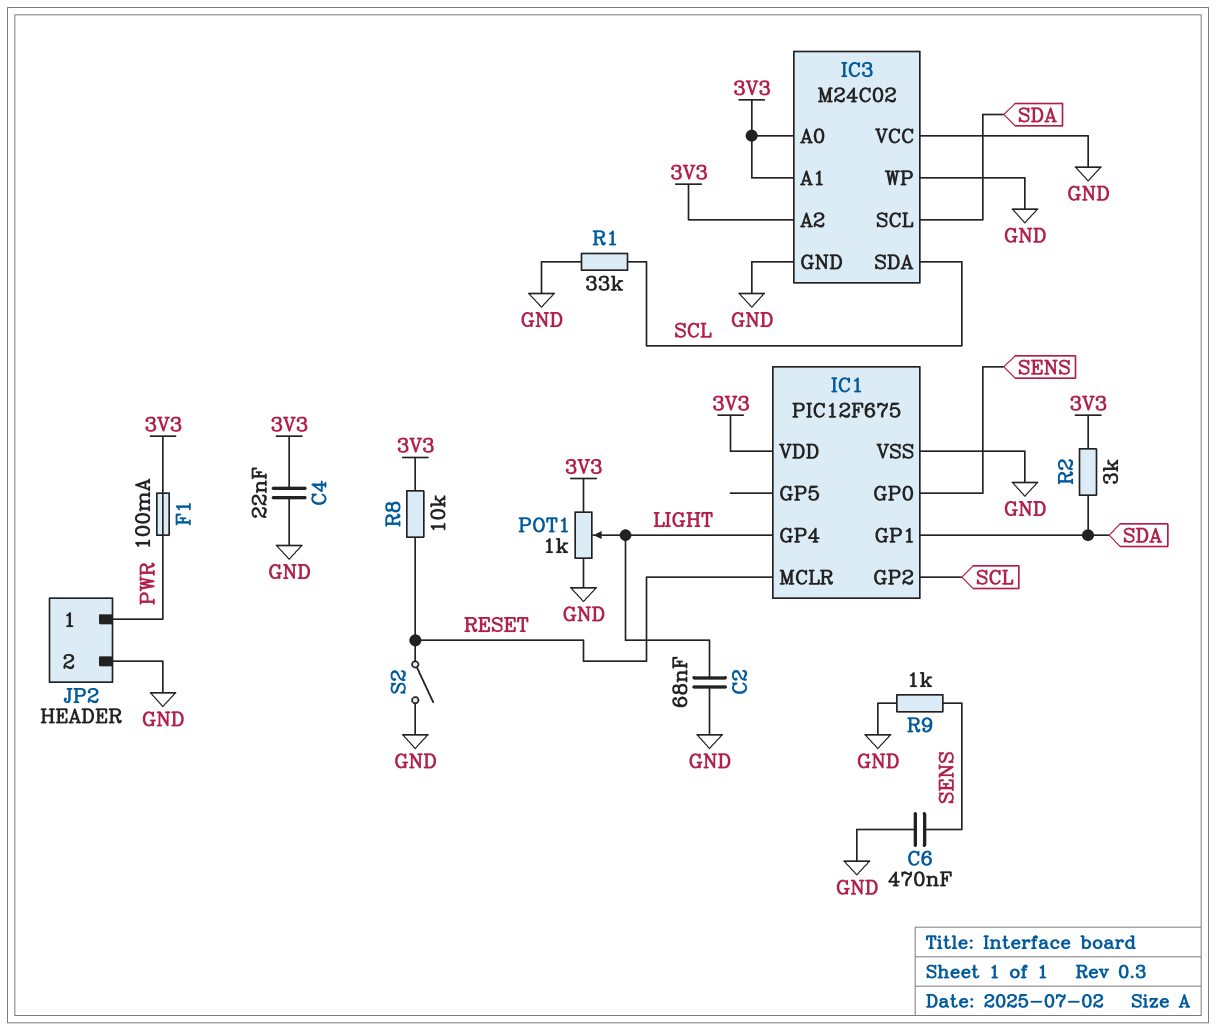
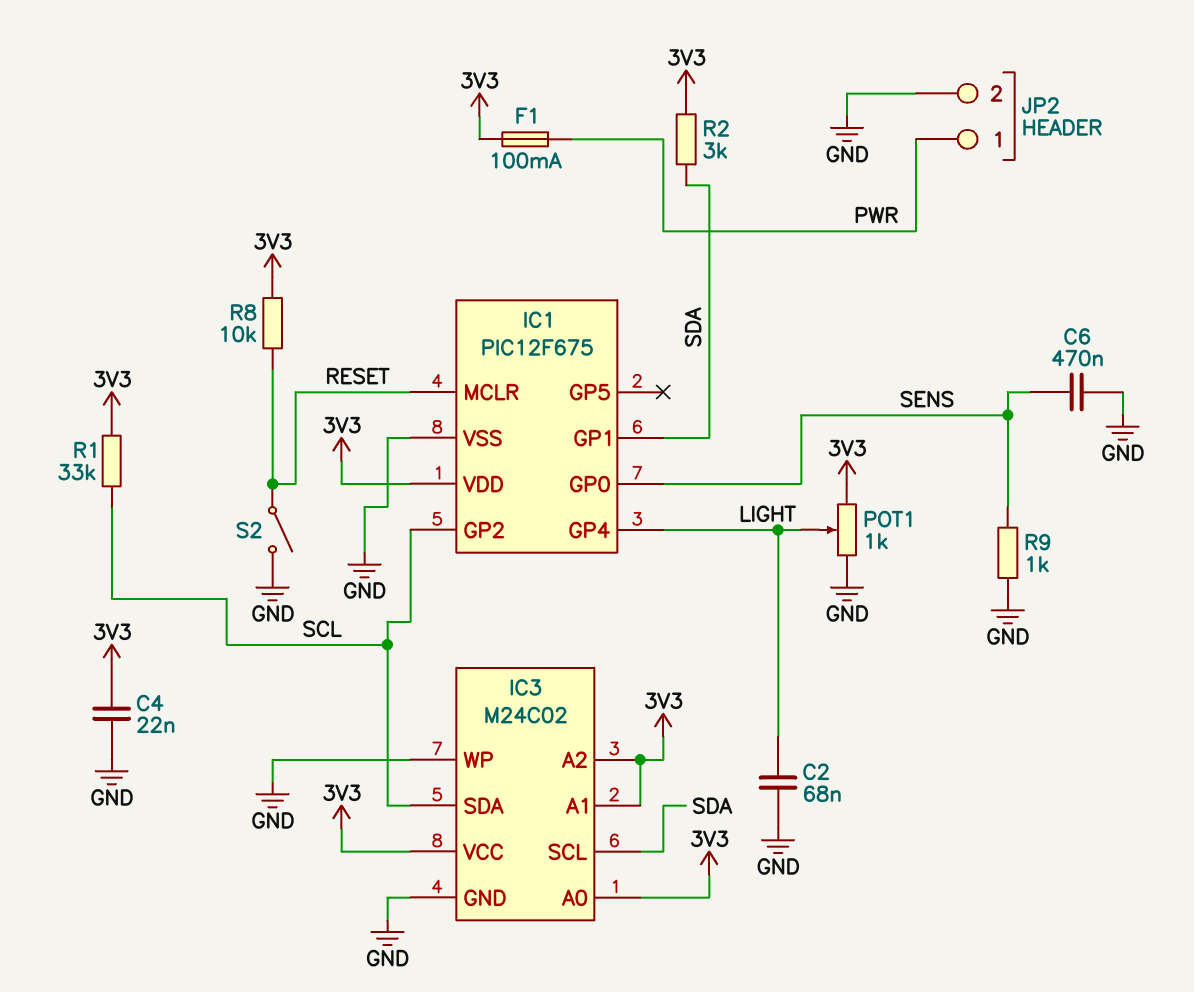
IC3 pin VCC: GND -> 3V3
R1: 33k (GND, SCL) -> 33k (3V3, SCL)

